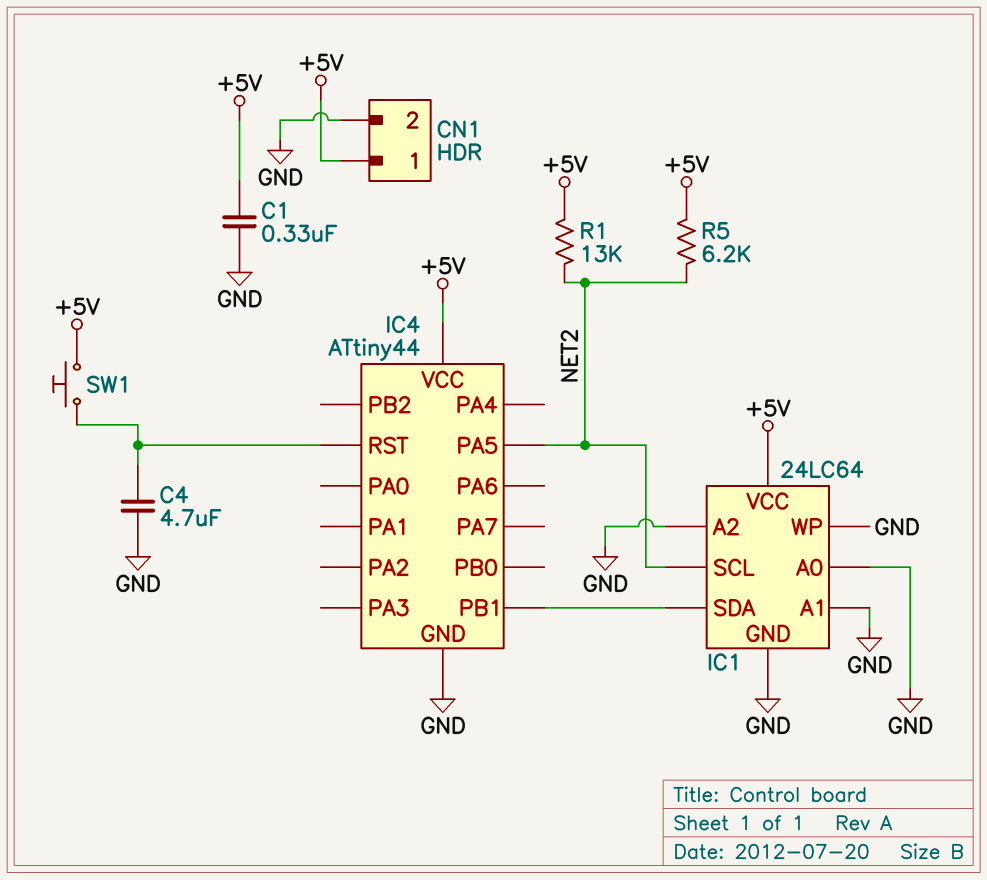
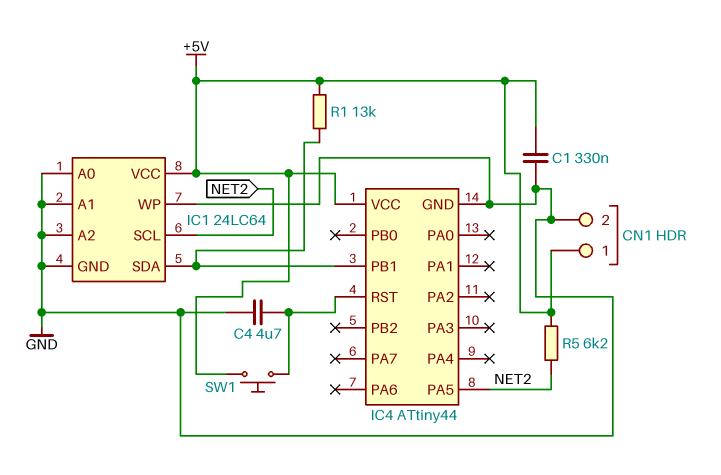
R1: 13k (+5V, NET2) -> 13k (+5V, IC1/SDA)

